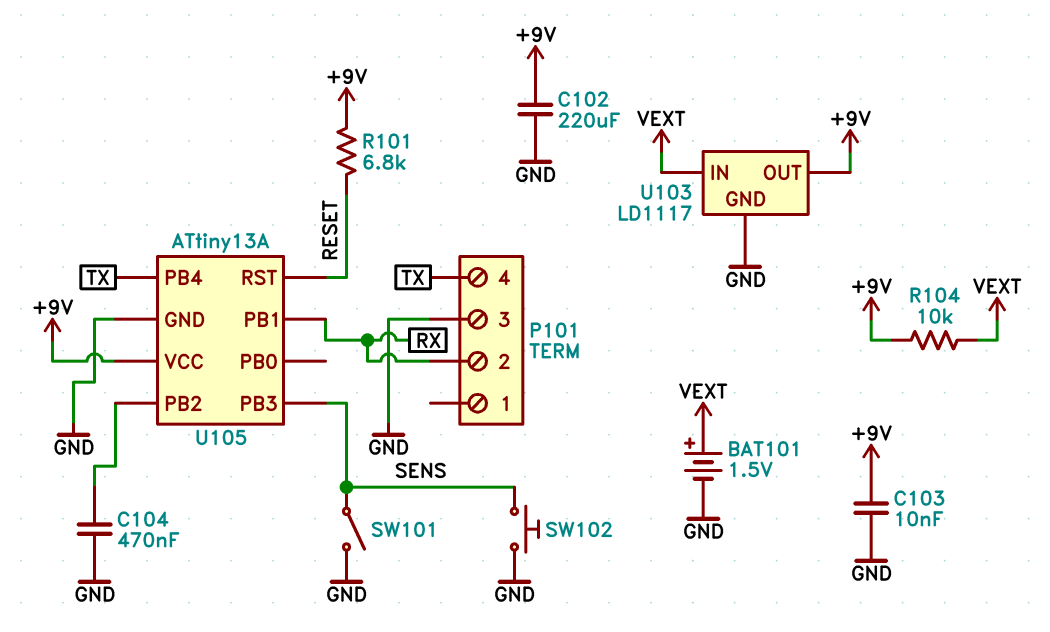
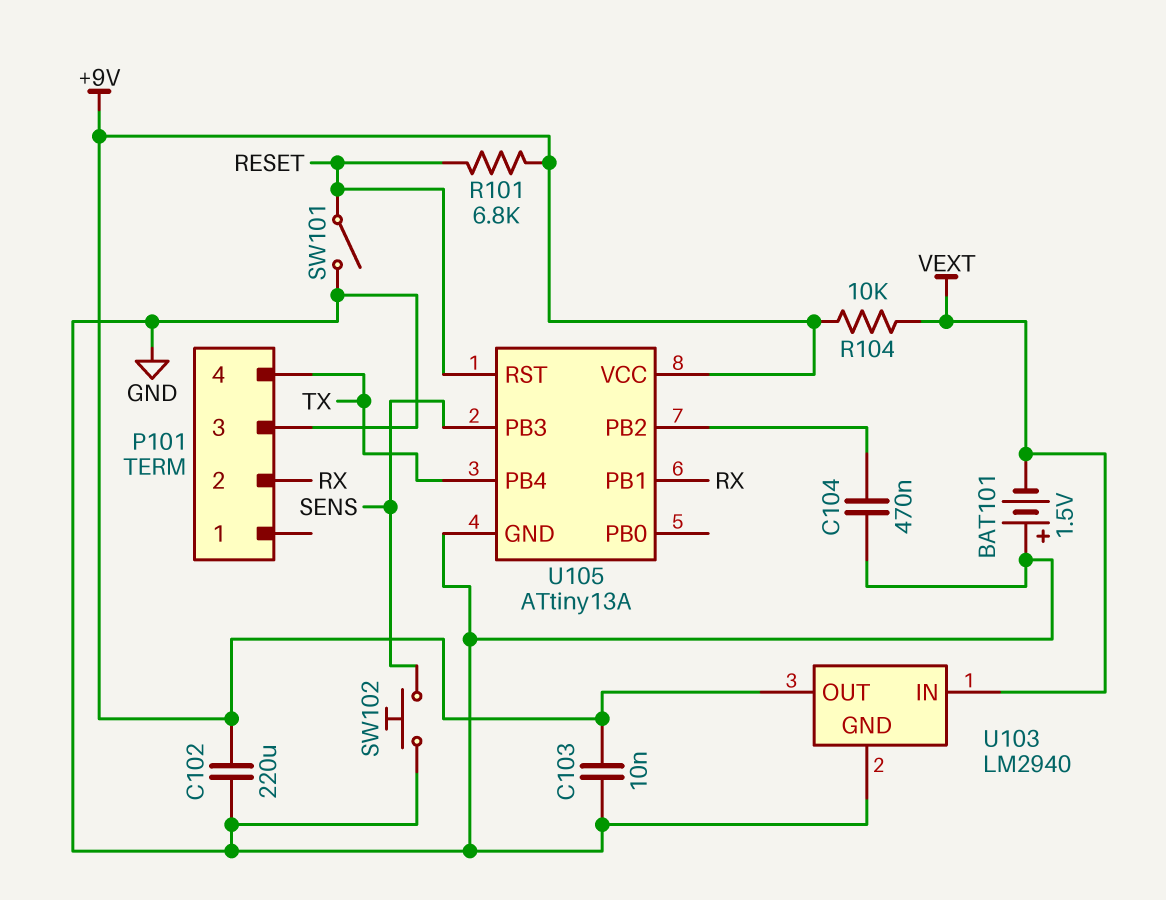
BAT101: 1.5V (plus VEXT, minus GND) -> 1.5V (plus GND, minus VEXT)
SW101: switch (GND, SENS) -> switch (GND, RESET)
U103: LD1117 -> LM2940

